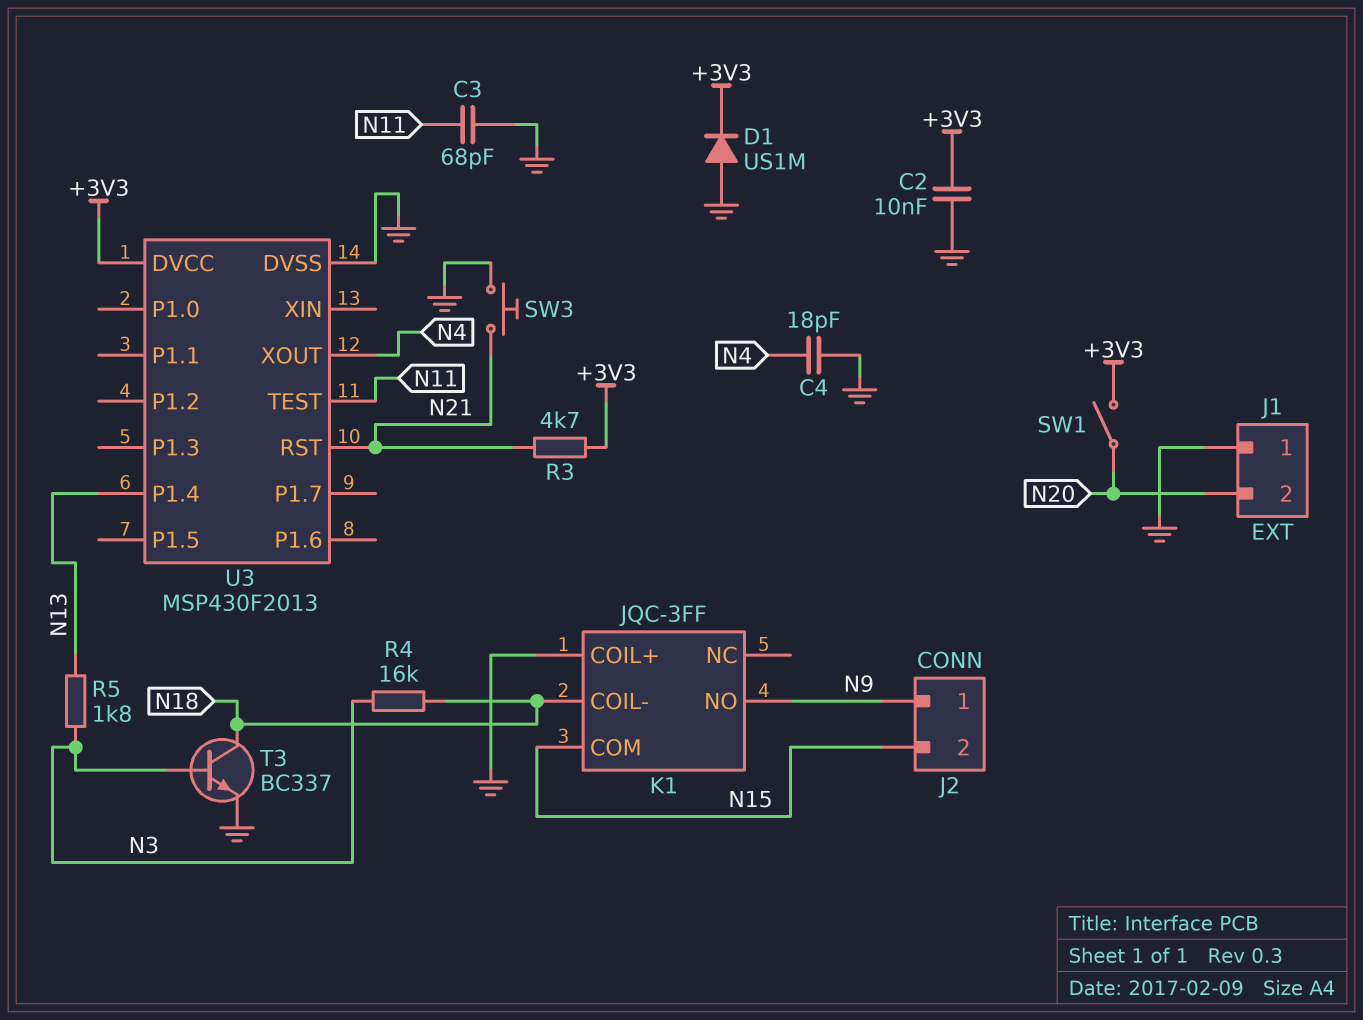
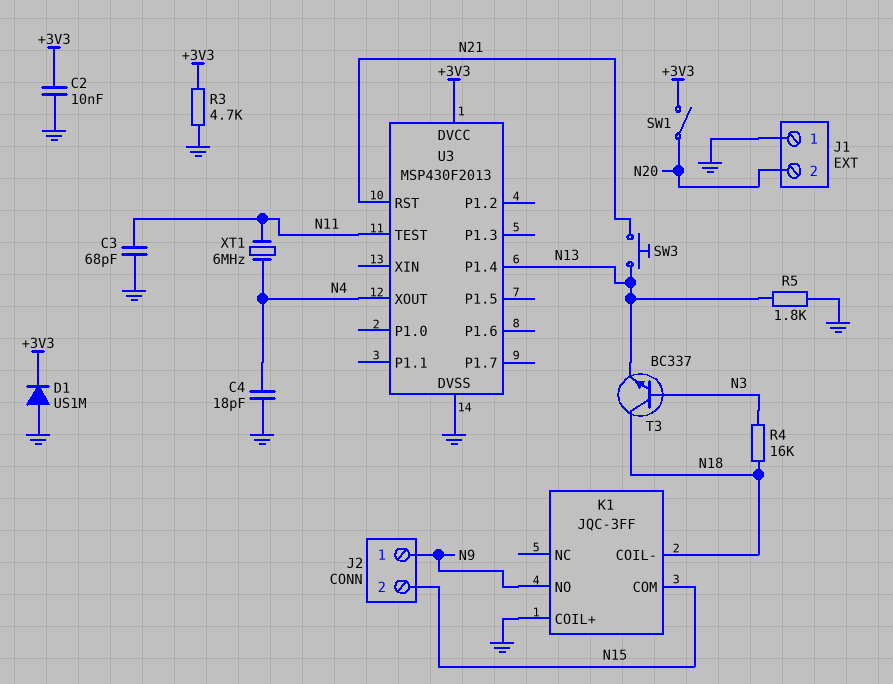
R3: 4.7k (+3V3, N21) -> 4.7k (+3V3, GND)
R5: 1.8k (N3, N13) -> 1.8k (GND, N13)
SW3: button (GND, N21) -> button (N13, N21)
T3: NPN BC337 (B N3, C N18, E GND) -> NPN BC337 (B N3, C N18, E N13)
XT1: none -> 6MHz (N4, N11)

